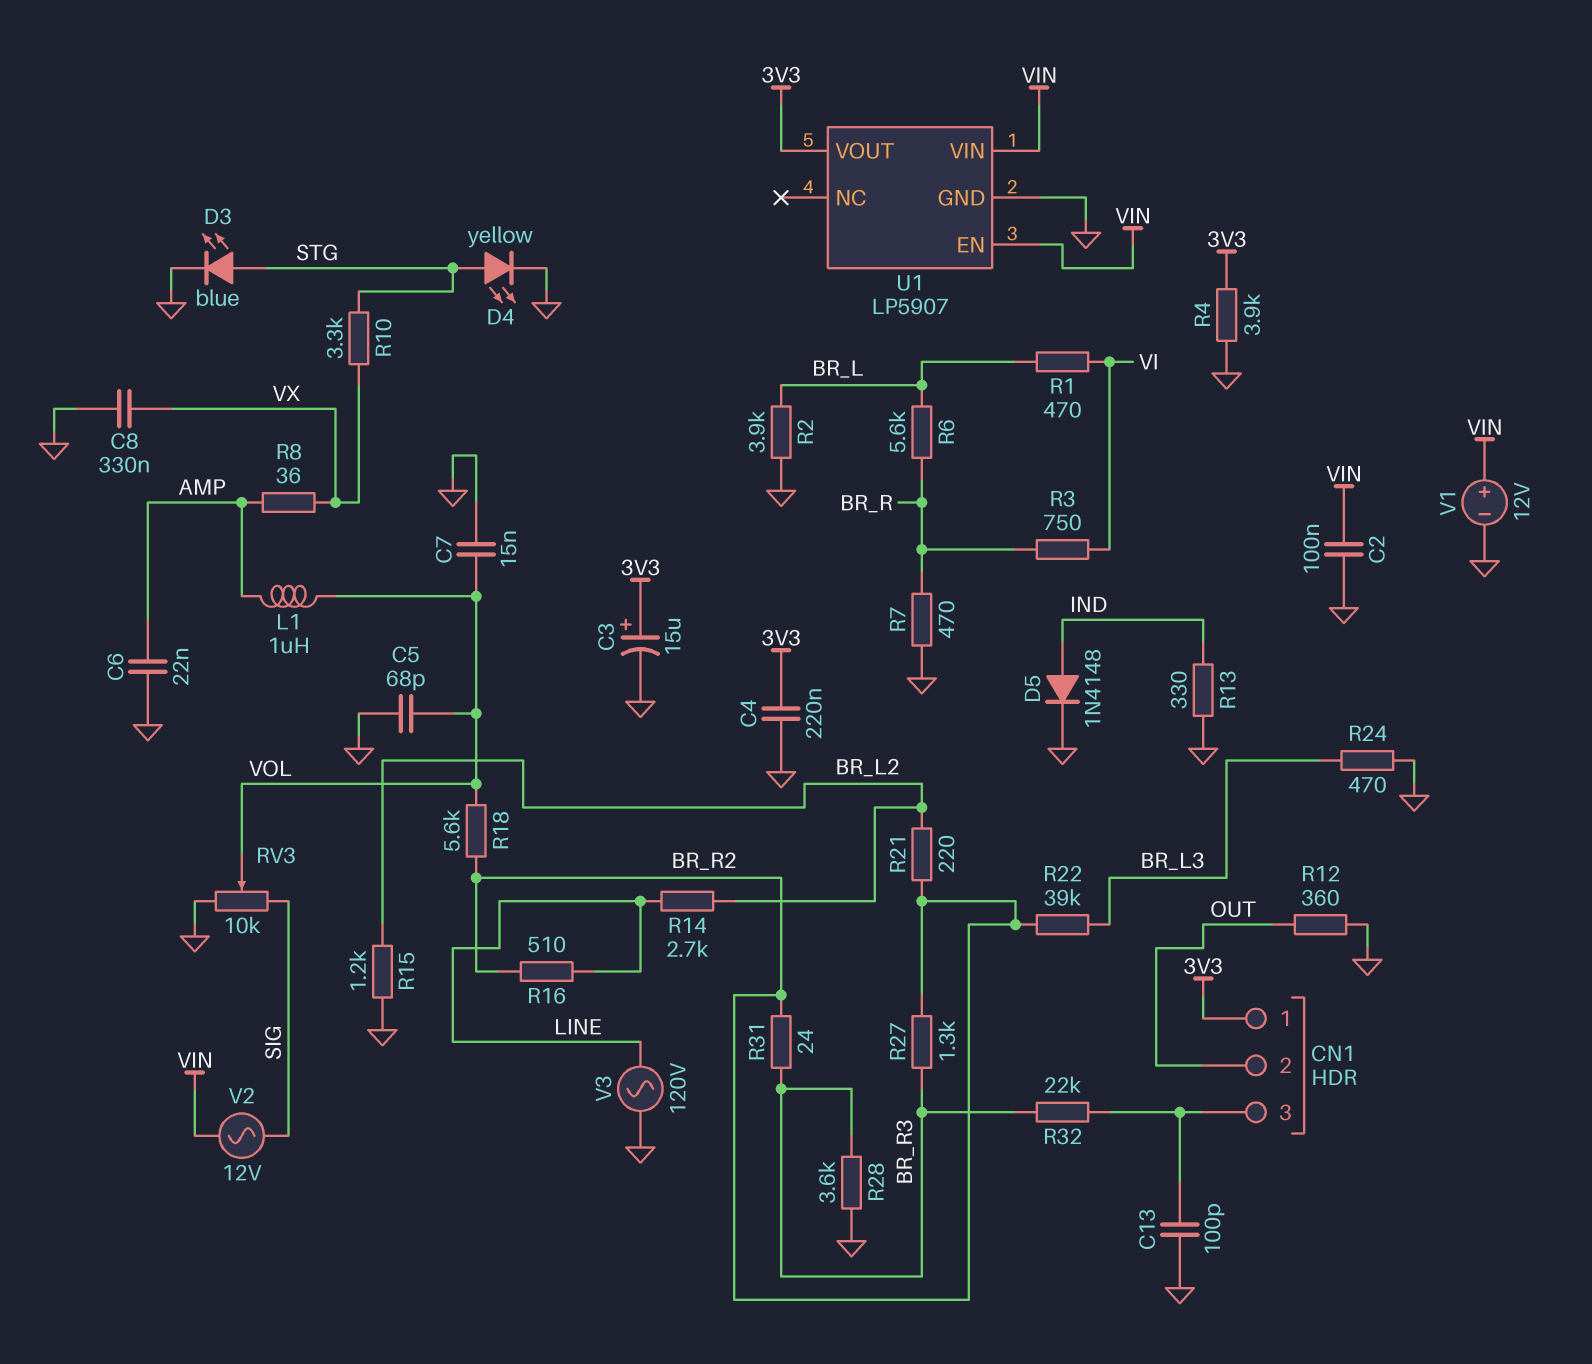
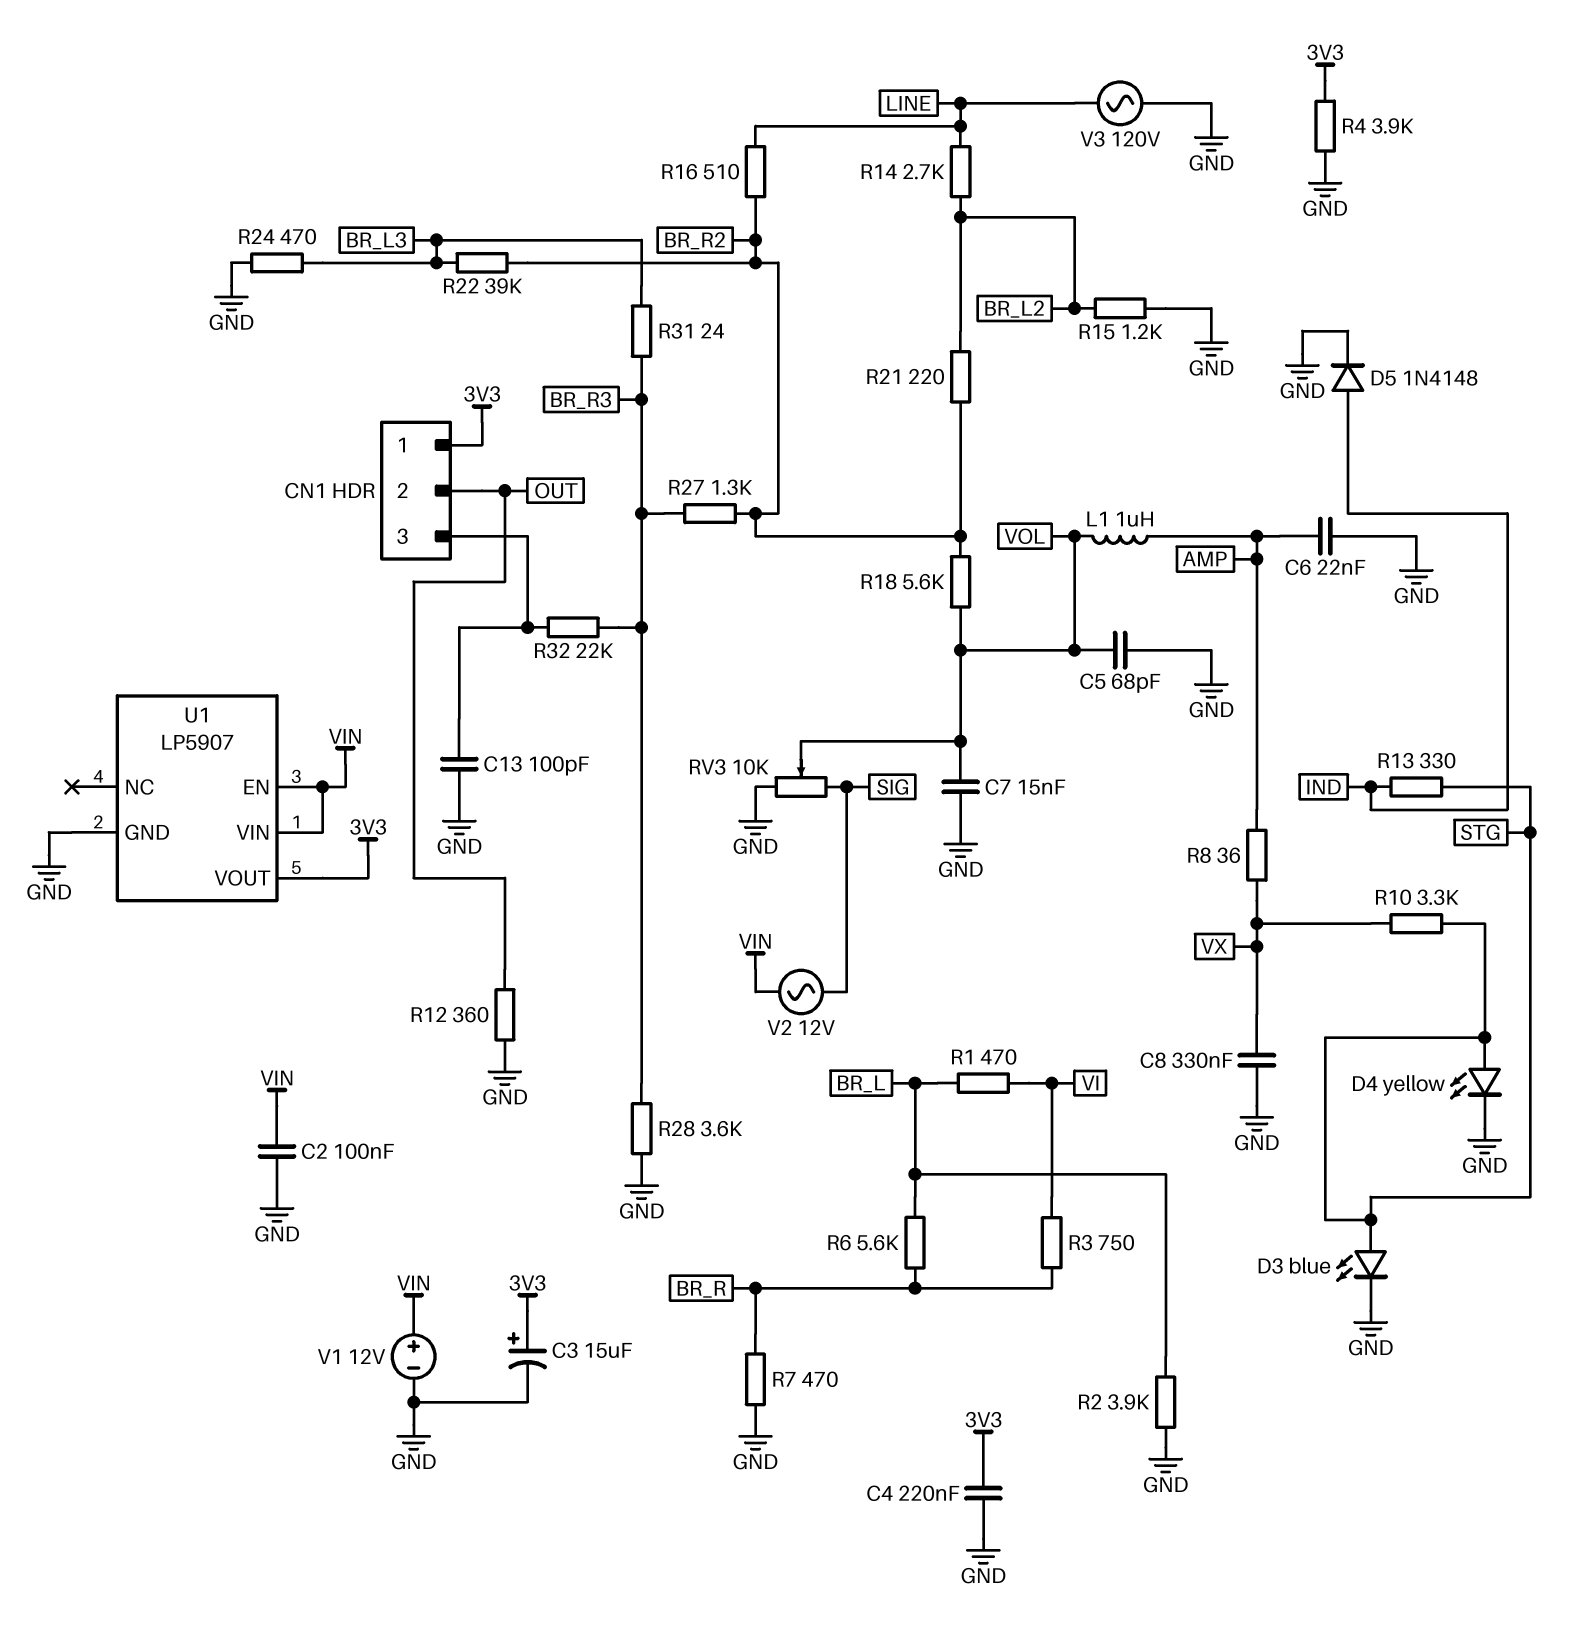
R13: 330 (GND, IND) -> 330 (IND, STG)
R31: 24 (BR_R2, BR_R3) -> 24 (BR_L3, BR_R3)

